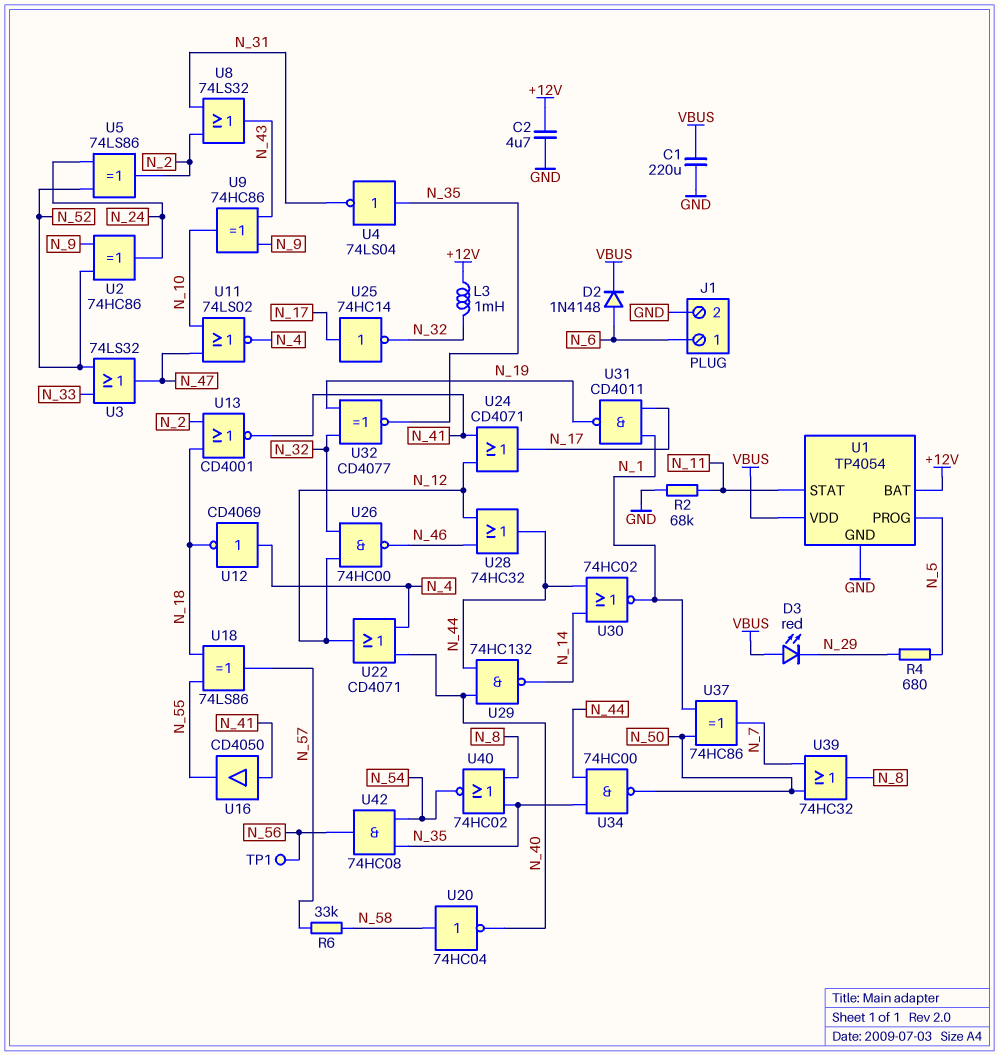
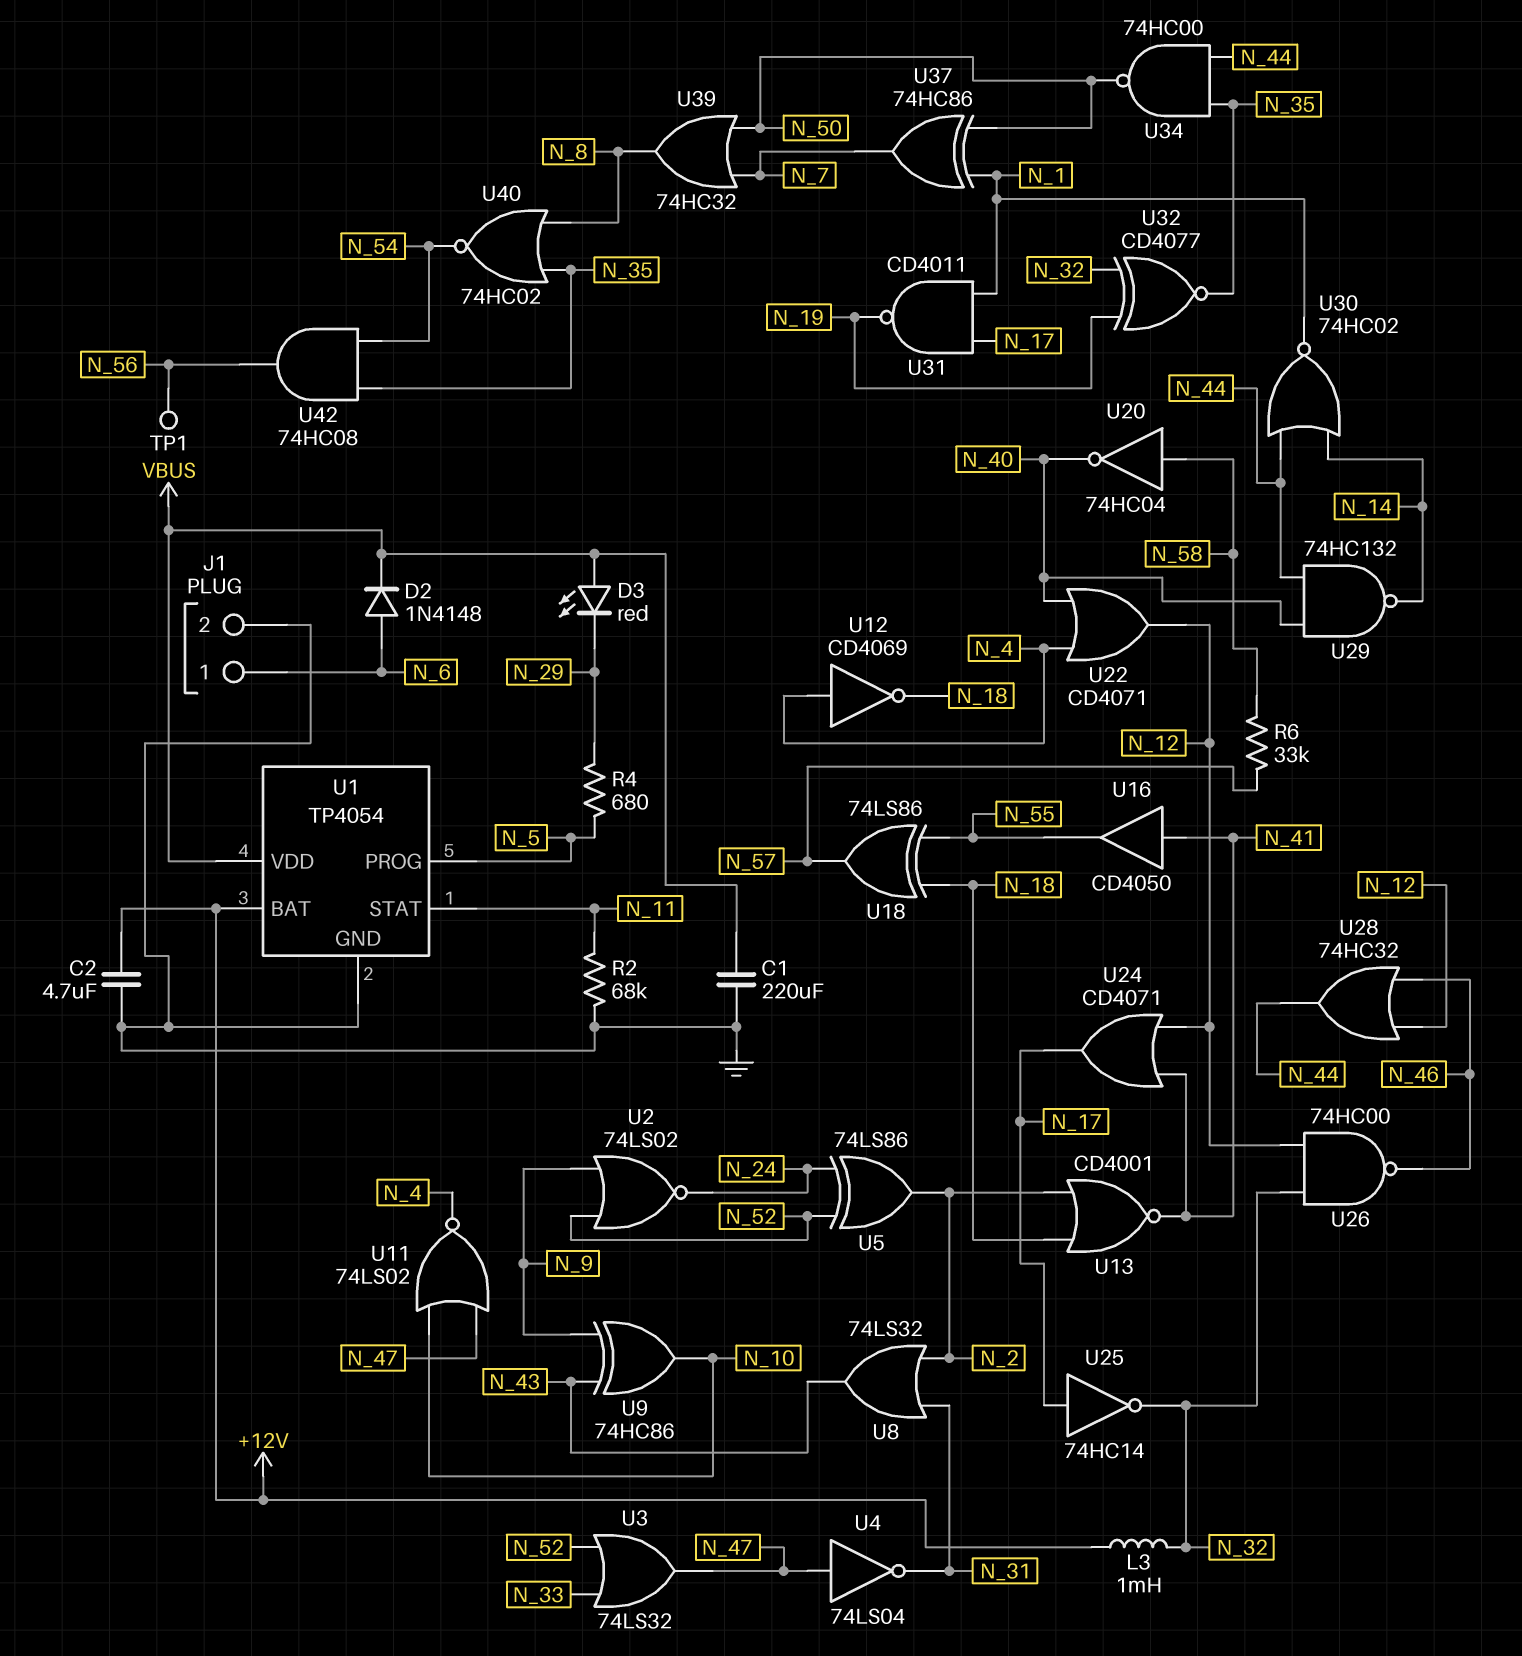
U2: XOR 74HC86 (in N_9, in N_52, out N_24) -> NOR 74LS02 (in N_9, in N_52, out N_24)
U4: NOT 74LS04 (in N_35, out N_31) -> NOT 74LS04 (in N_47, out N_31)

